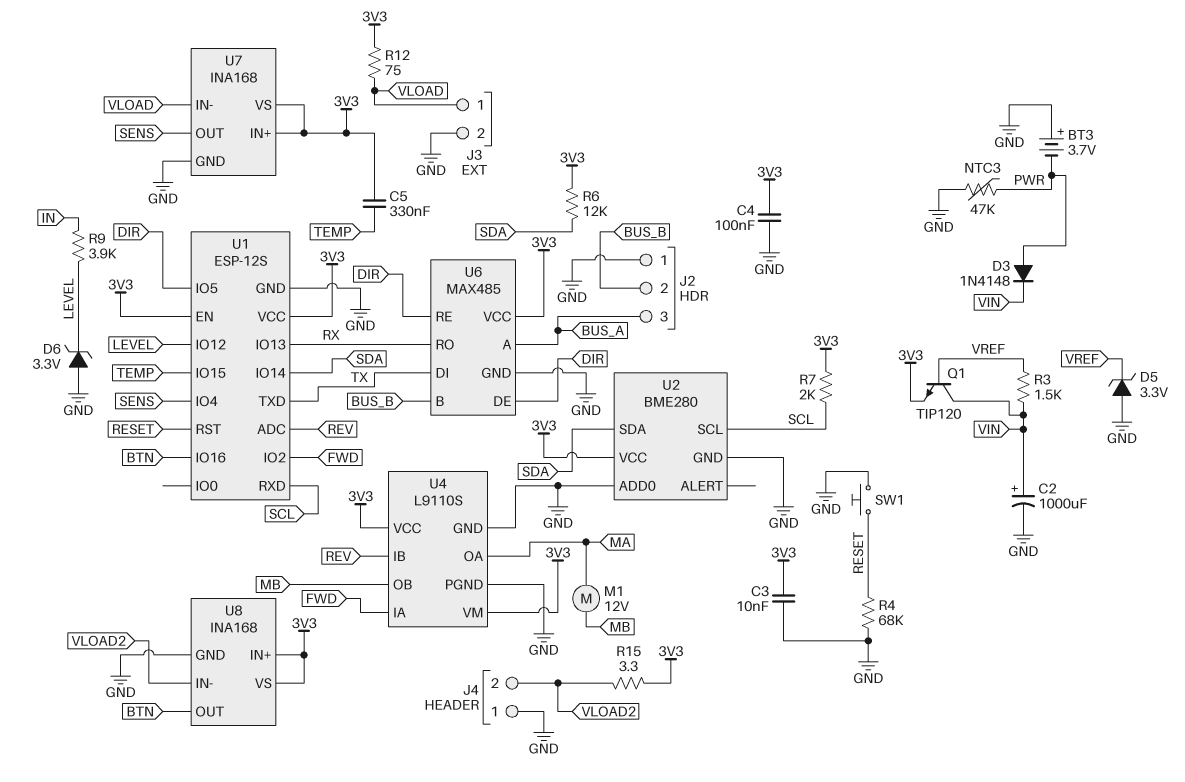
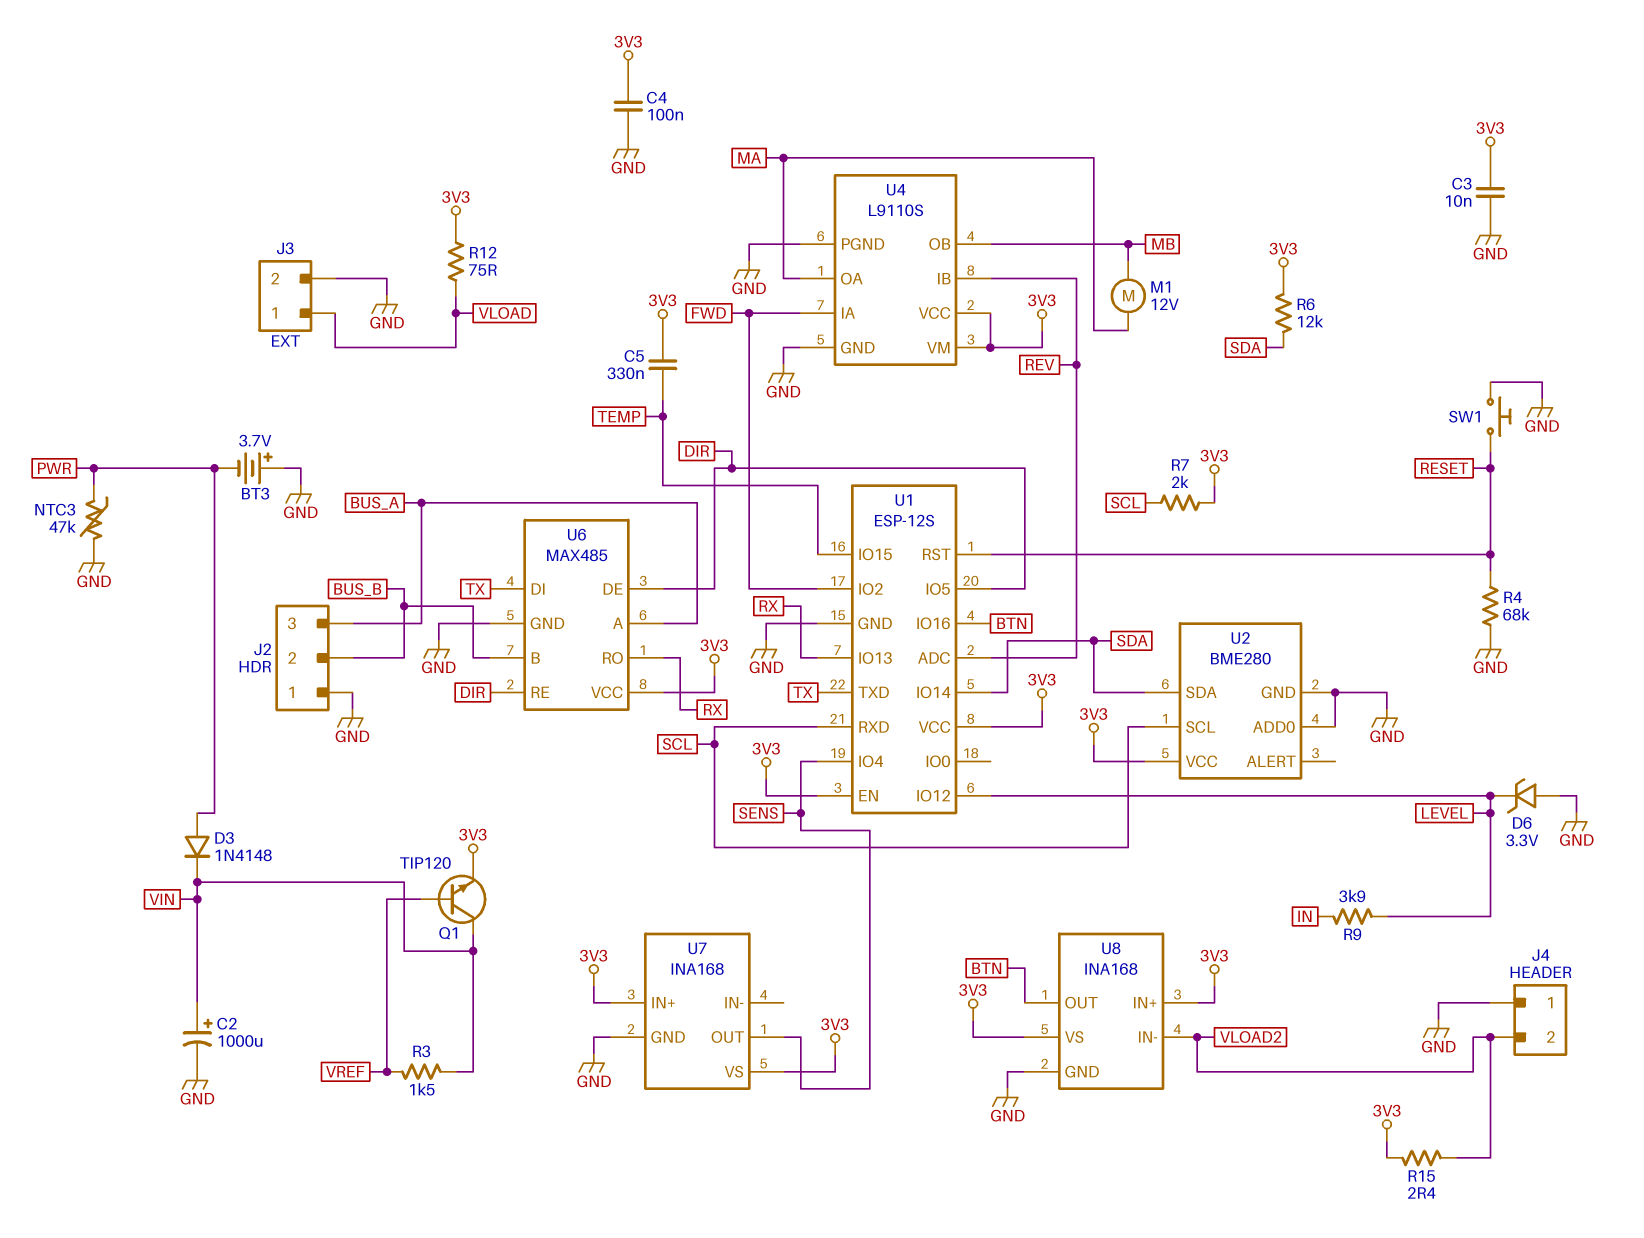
D5: zener 3.3V (A GND, K VREF) -> none
R15: 3.3 (3V3, VLOAD2) -> 2.4 (3V3, VLOAD2)
U7 pin IN-: VLOAD -> none

